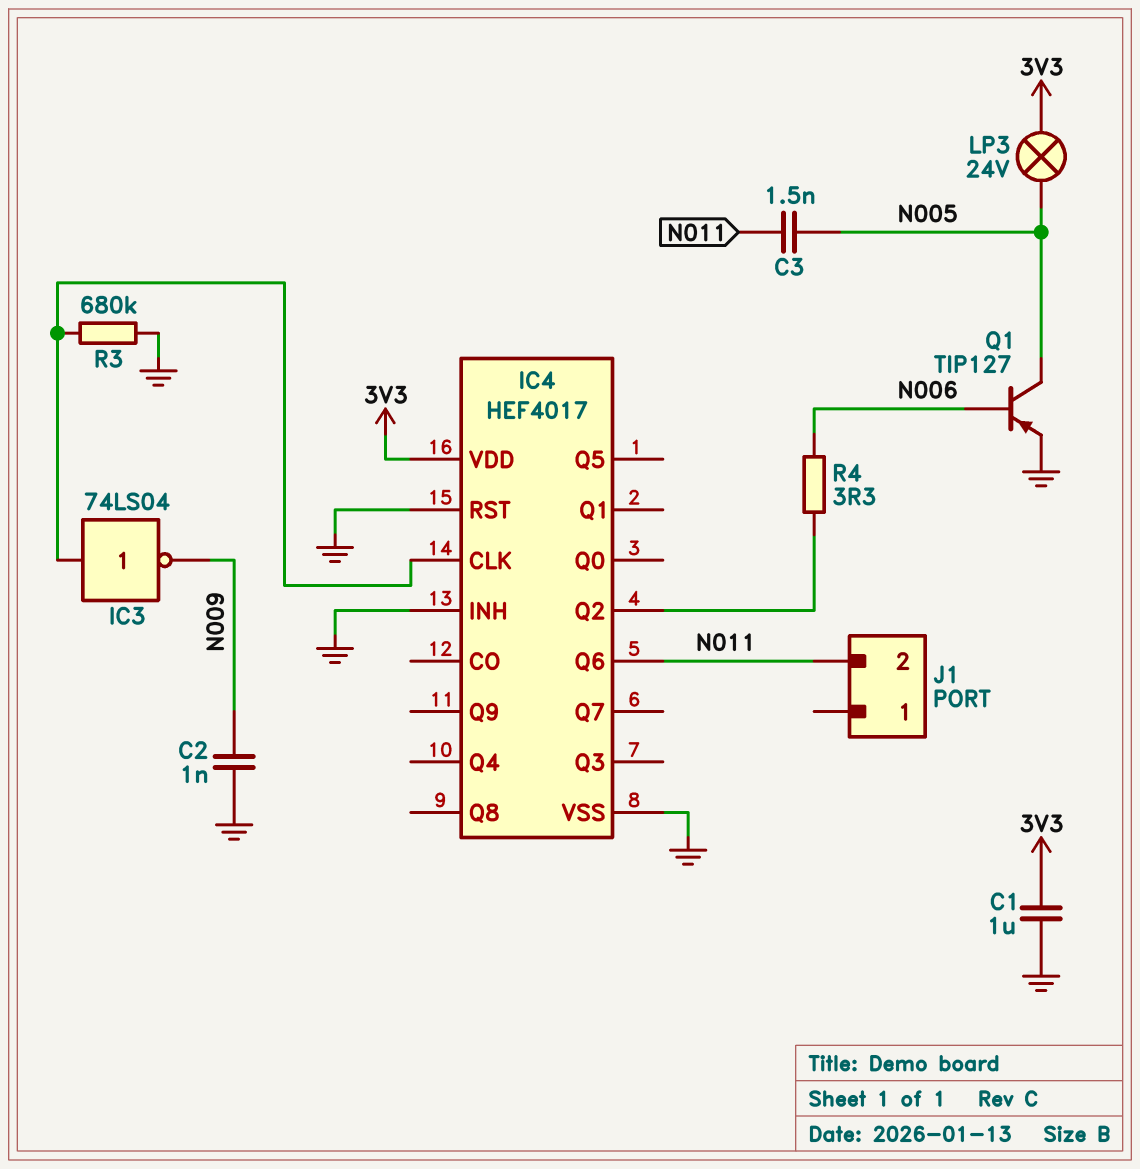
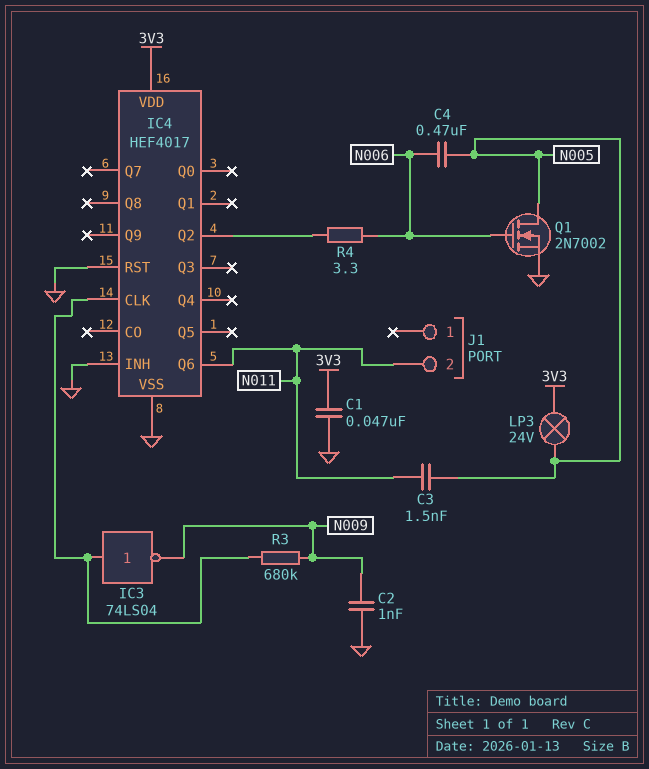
C1: 1uF (3V3, GND) -> 47nF (3V3, GND)
C4: none -> 470nF (N005, N006)
Q1: PNP TIP127 (B N006, C N005, E GND) -> NMOS 2N7002 (G N006, D N005, S GND)
R3: 680k (GND, IC4/CLK) -> 680k (IC4/CLK, N009)

